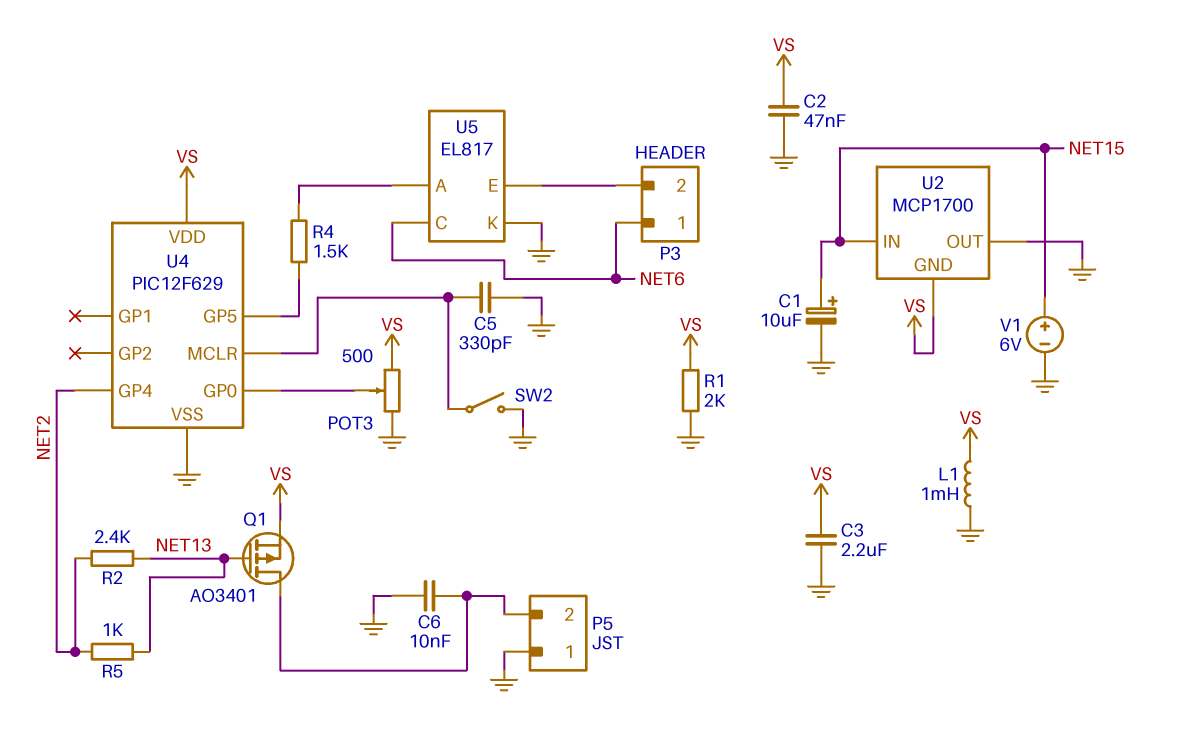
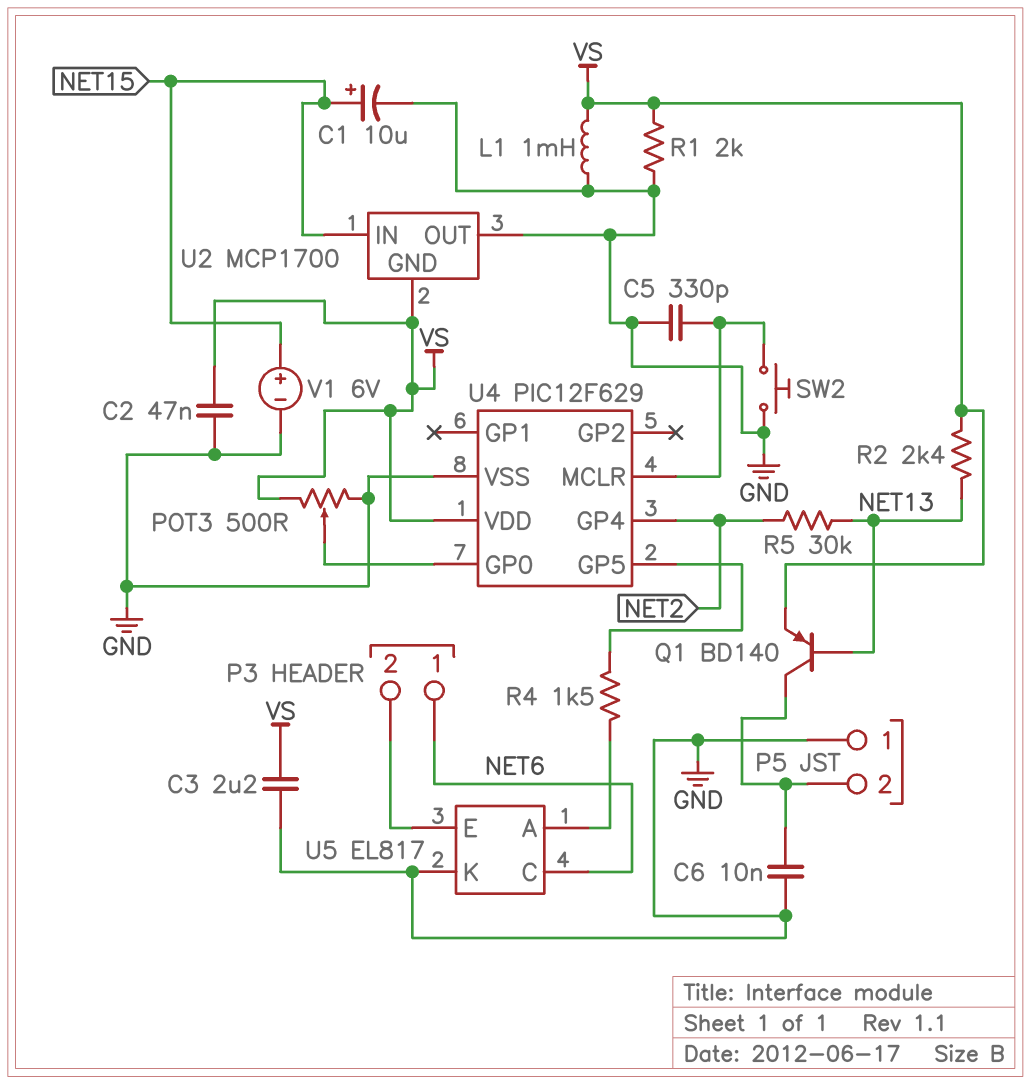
Q1: PMOS AO3401 (G NET13, D P5/2, S VS) -> PNP BD140 (B NET13, C P5/2, E VS)
R2: 2.4k (NET2, NET13) -> 2.4k (NET13, VS)
R5: 1k (NET2, NET13) -> 30k (NET2, NET13)
SW2: switch (GND, U4/MCLR) -> button (GND, U4/MCLR)

